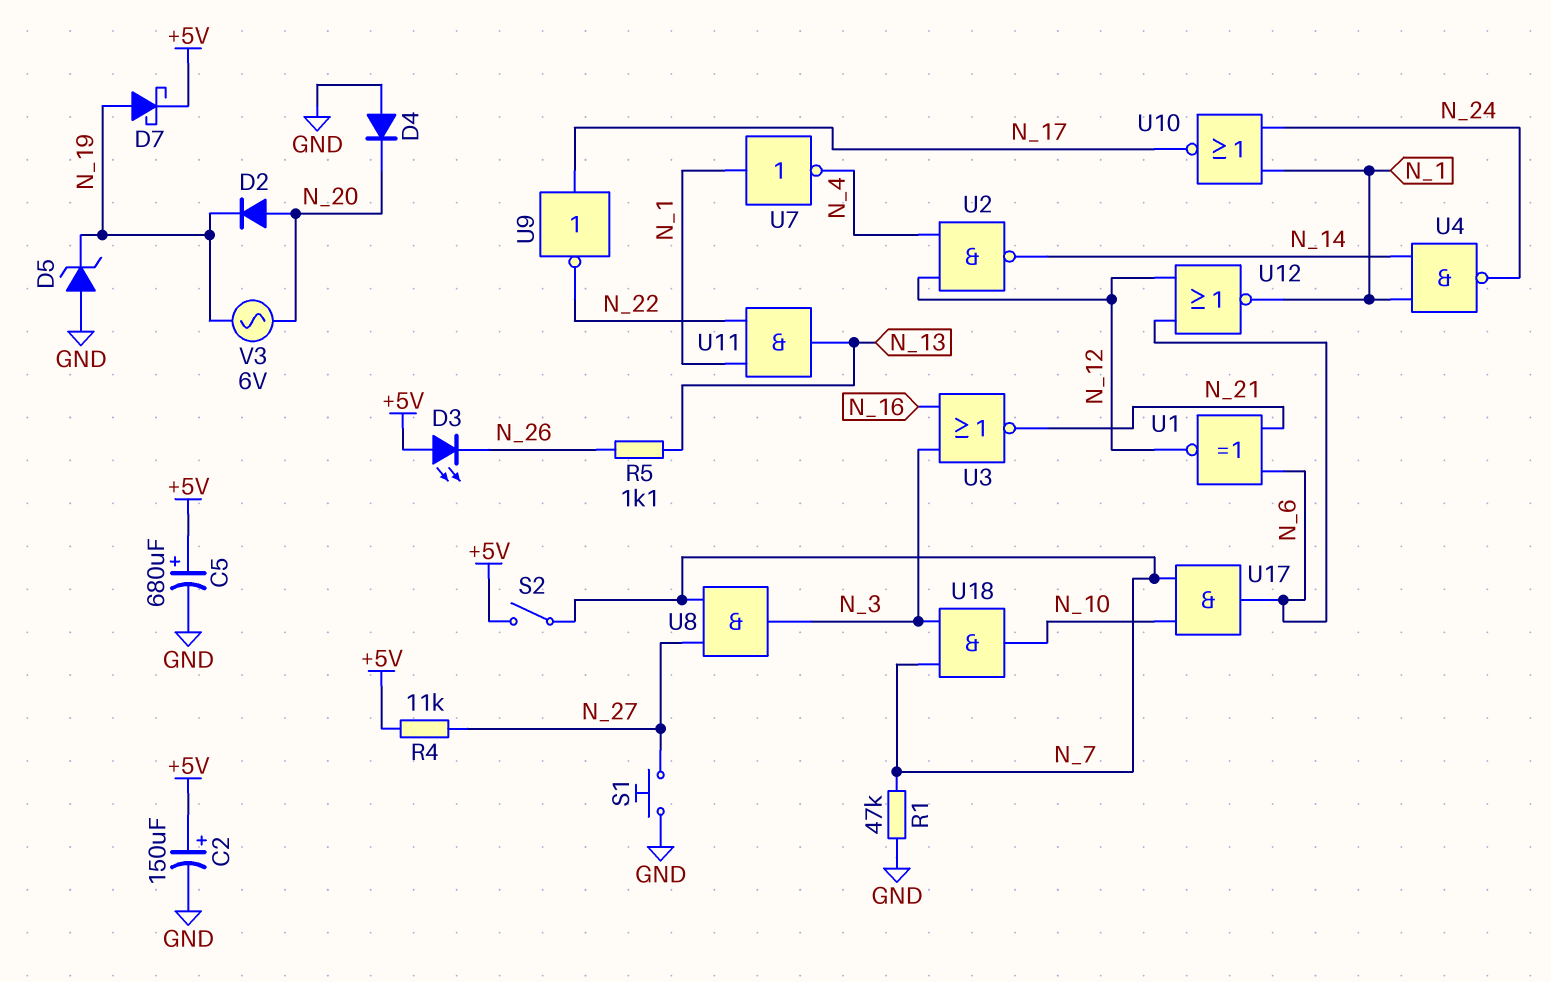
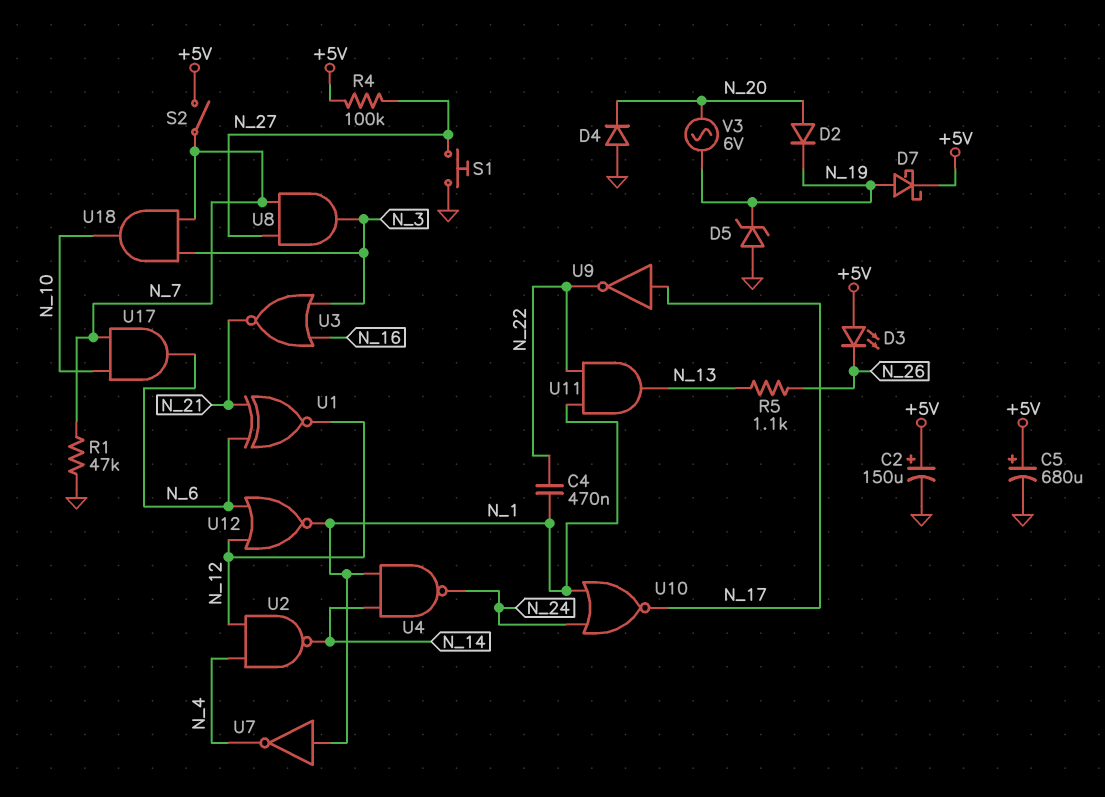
C4: none -> 470nF (N_1, N_22)
R4: 11k (+5V, N_27) -> 100k (+5V, N_27)

